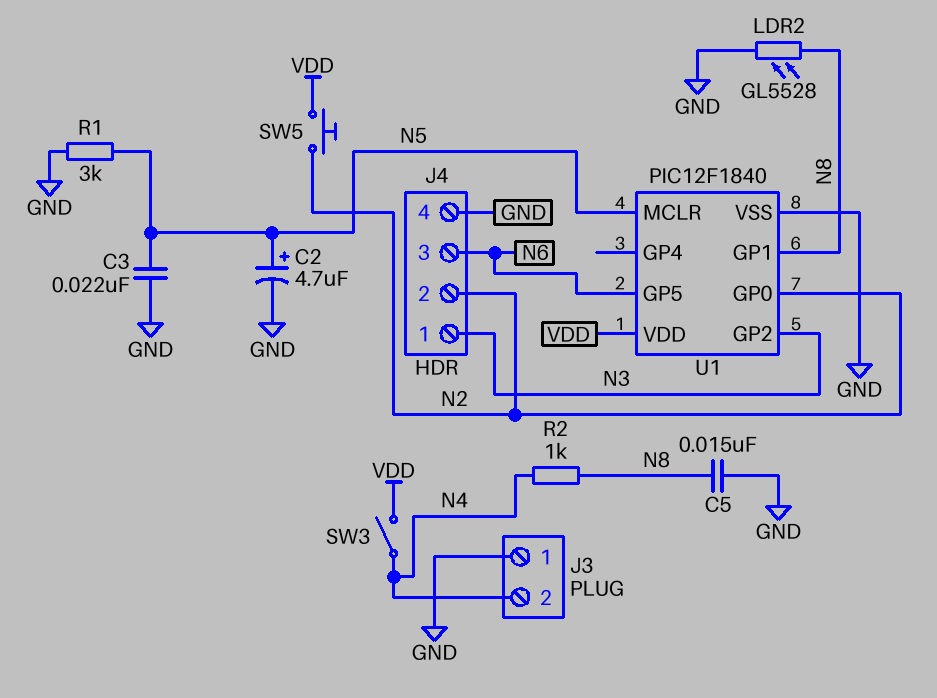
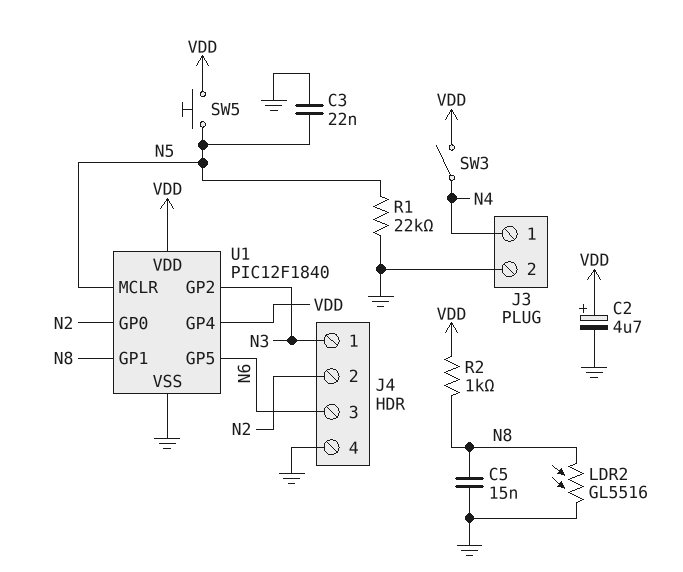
C2: 4.7uF (plus N5, minus GND) -> 4.7uF (plus VDD, minus GND)
J3 pin 1: GND -> N4
J3 pin 2: N4 -> GND
LDR2: GL5528 (GND, N8) -> GL5516 (GND, N8)
R1: 3k (GND, N5) -> 22k (GND, N5)
R2: 1k (N4, N8) -> 1k (N8, VDD)
SW5: button (N2, VDD) -> button (N5, VDD)
U1 pin GP4: none -> VDD

